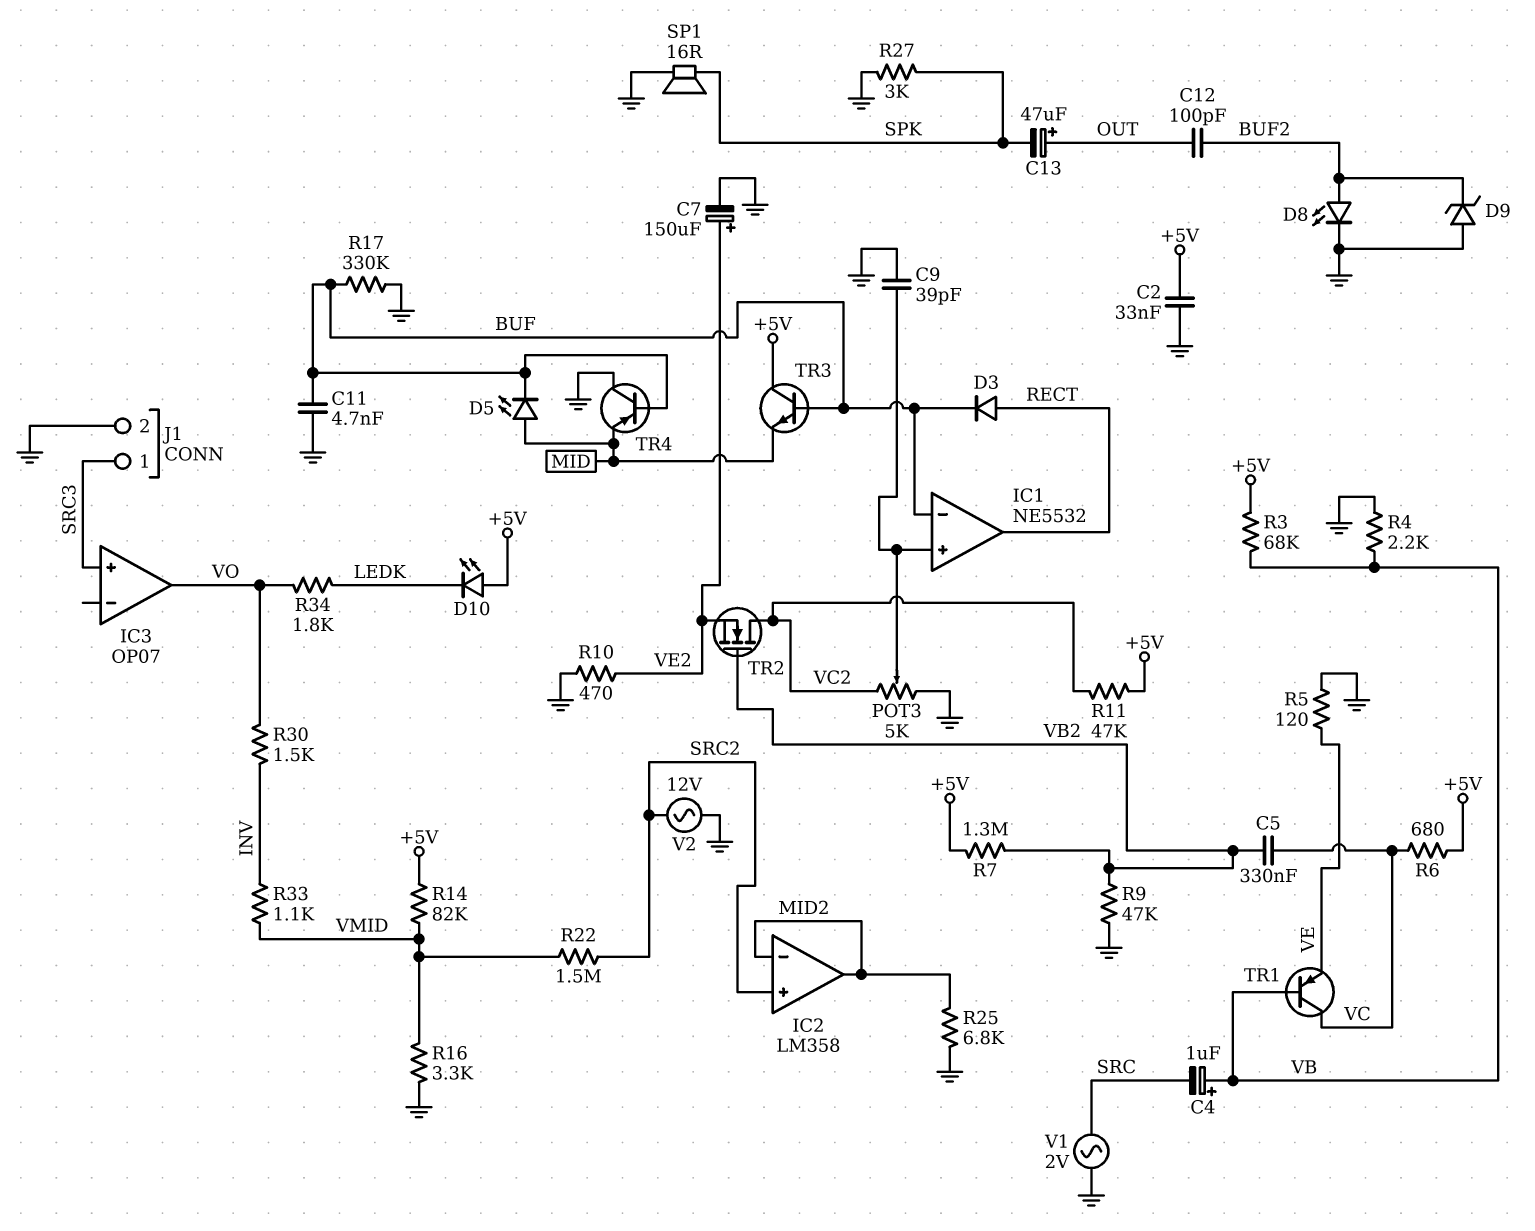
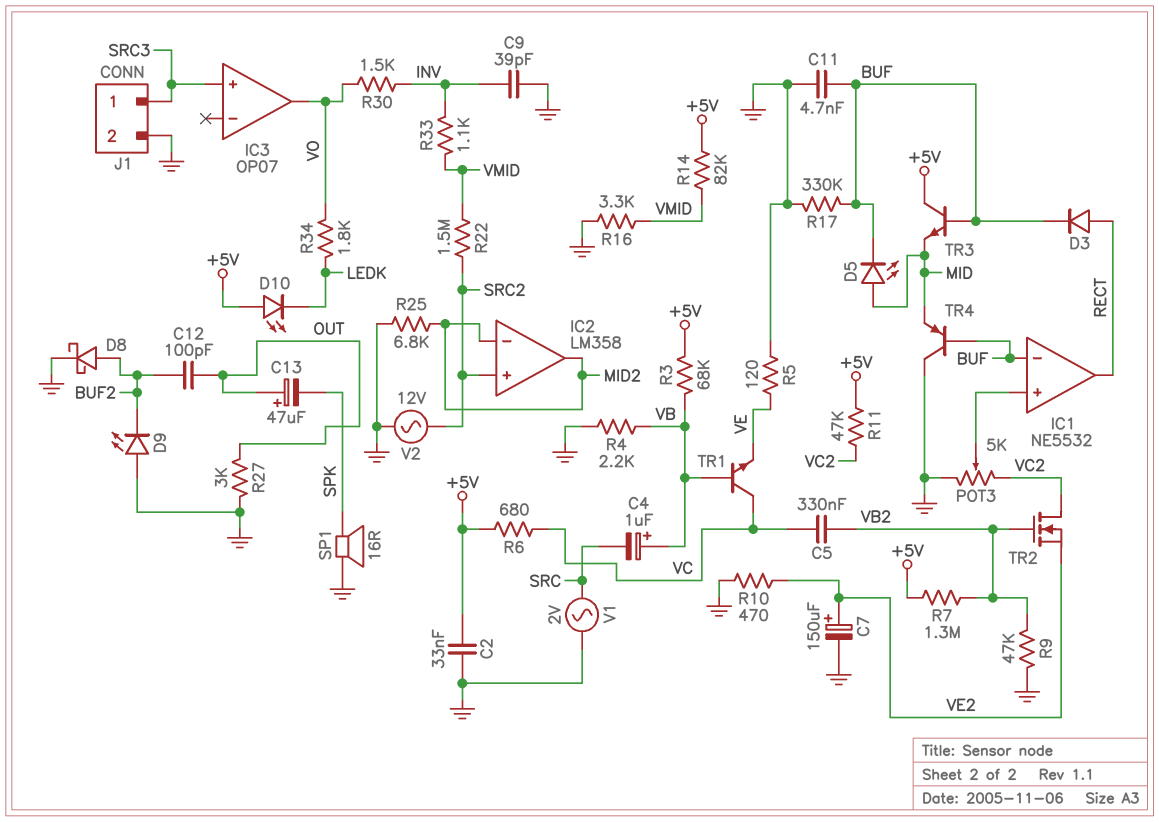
C9: 39pF (GND, IC1/in+) -> 39pF (GND, INV)
D8: LED (A BUF2, K GND) -> schottky (A BUF2, K GND)
D9: zener (A GND, K BUF2) -> LED (A GND, K BUF2)
R27: 3k (GND, SPK) -> 3k (GND, OUT)
TR1: PNP (B VB, C VC, E VE) -> NPN (B VB, C VC, E VE)

